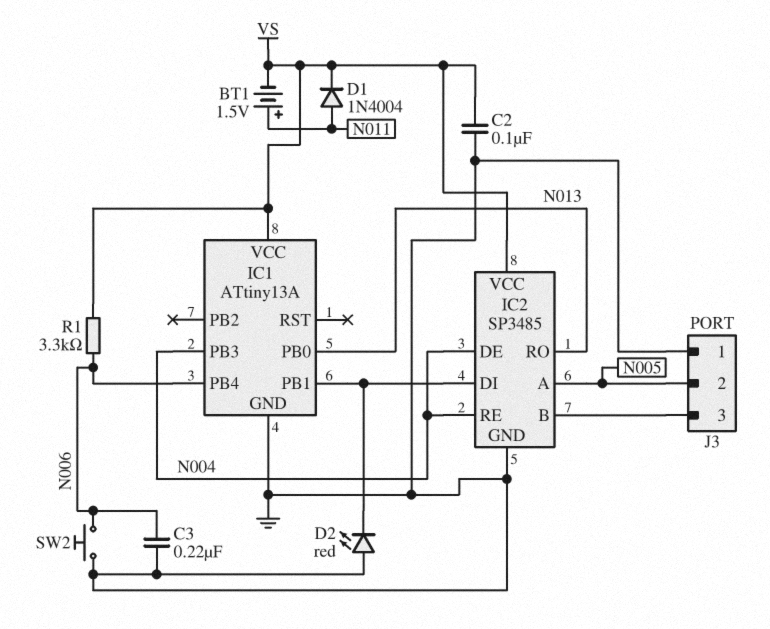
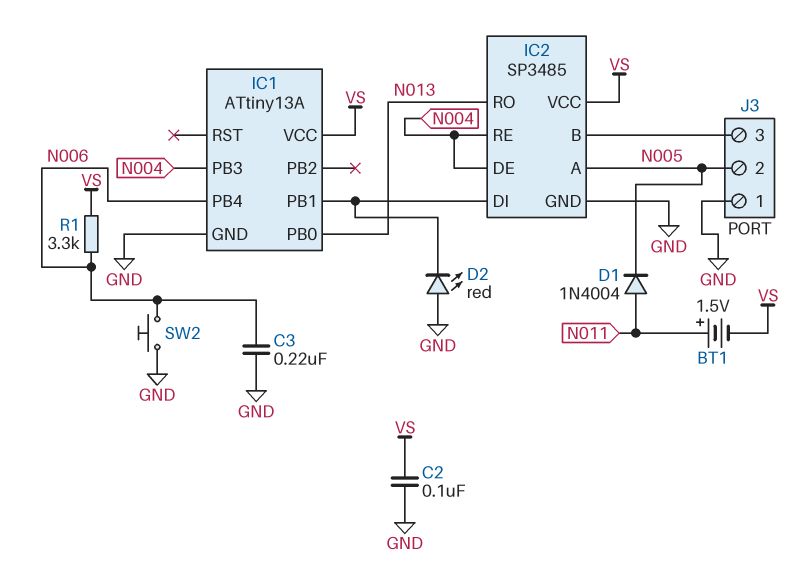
D1: diode 1N4004 (A N011, K VS) -> diode 1N4004 (A N011, K N005)

